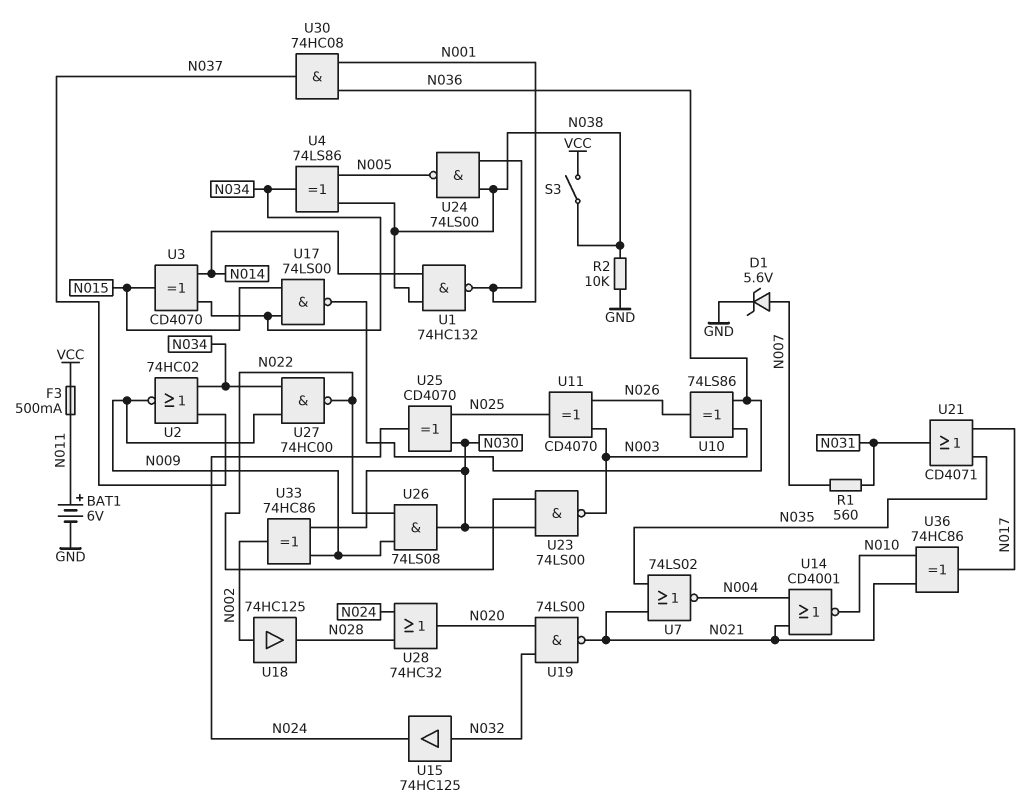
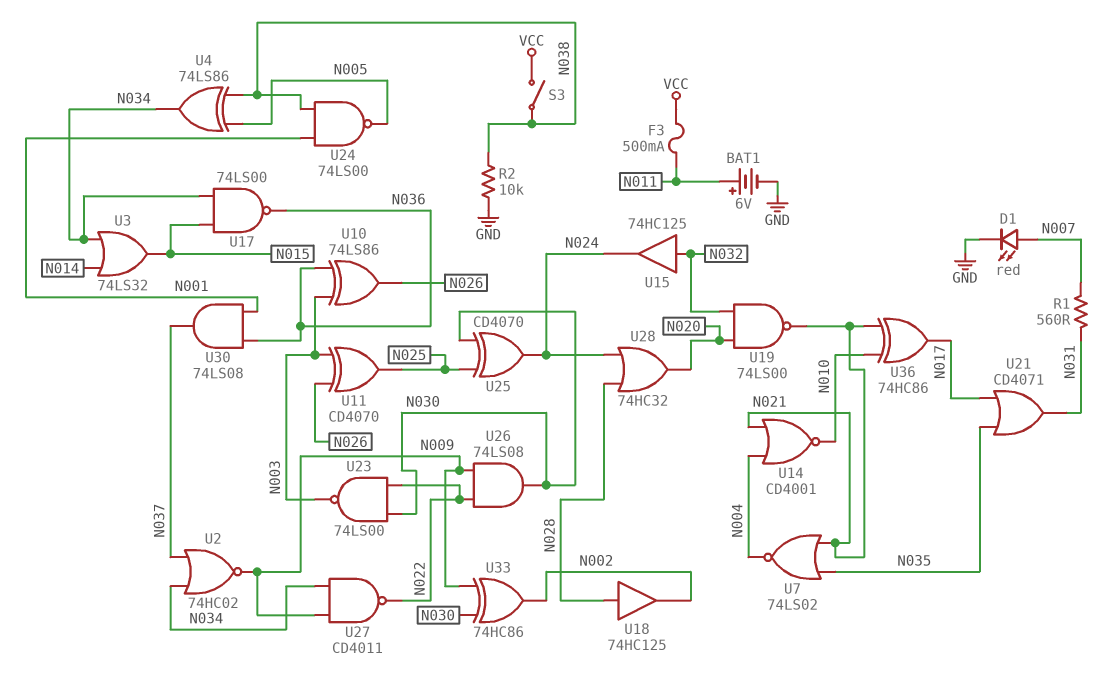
D1: zener 5.6V (A N007, K GND) -> LED red (A N007, K GND)
U1: NAND 74HC132 (in N014, in N038, out N001) -> none
U3: XOR CD4070 (in N014, in N034, out N015) -> OR 74LS32 (in N014, in N034, out N015)
U18: buffer 74HC125 (in N002, out N028) -> buffer 74HC125 (in N028, out N002)
U27: NAND 74HC00 (in N009, in N034, out N022) -> NAND CD4011 (in N009, in N034, out N022)
U30: AND 74HC08 (in N001, in N036, out N037) -> AND 74LS08 (in N001, in N036, out N037)

